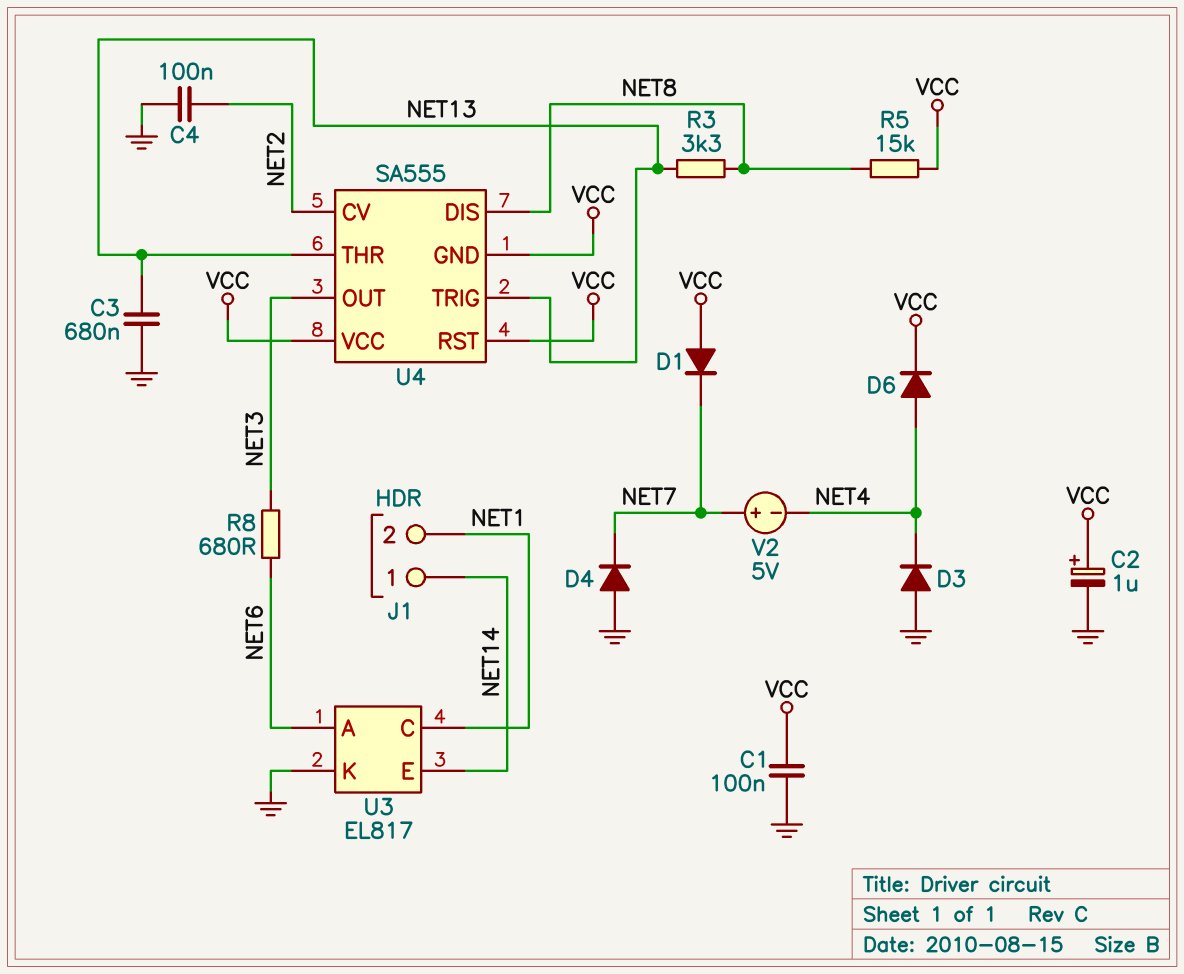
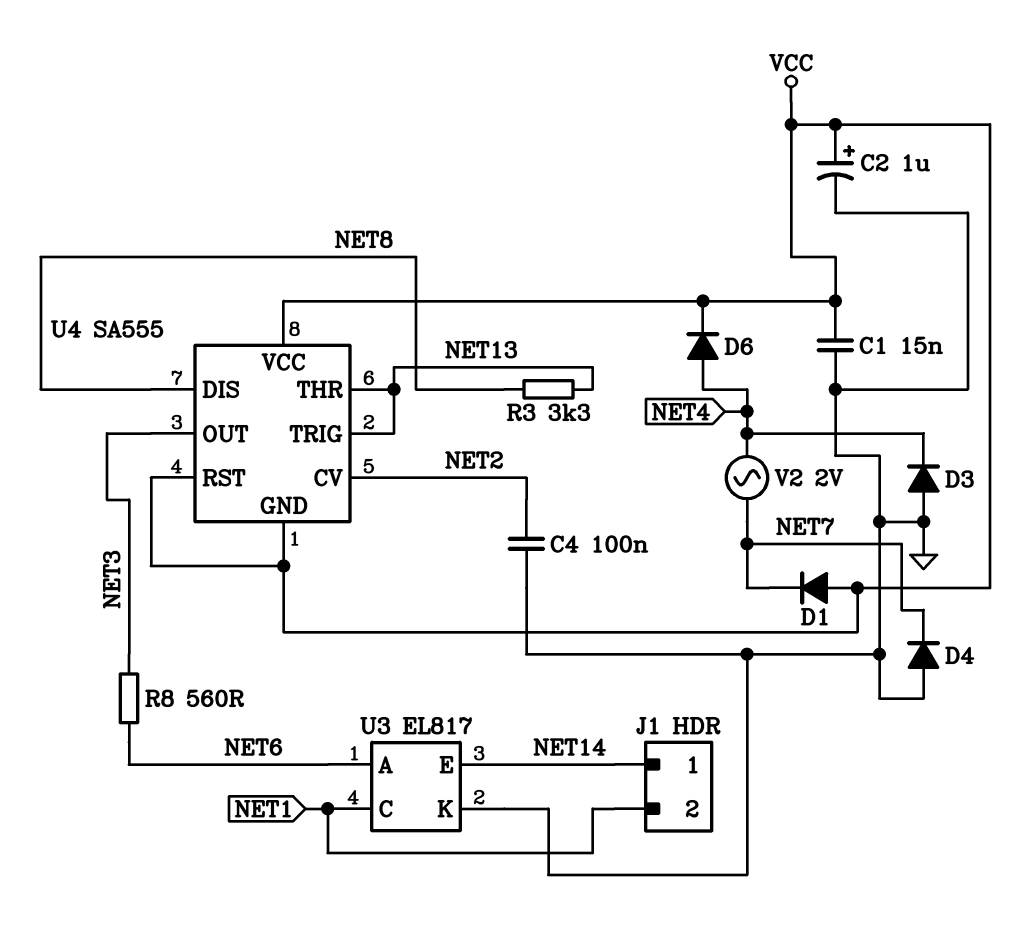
C1: 100nF (GND, VCC) -> 15nF (GND, VCC)
C3: 680nF (GND, NET13) -> none
R5: 15k (NET8, VCC) -> none
R8: 680 (NET3, NET6) -> 560 (NET3, NET6)
V2: 5V (plus NET7, minus NET4) -> AC 2V (NET4, NET7)

